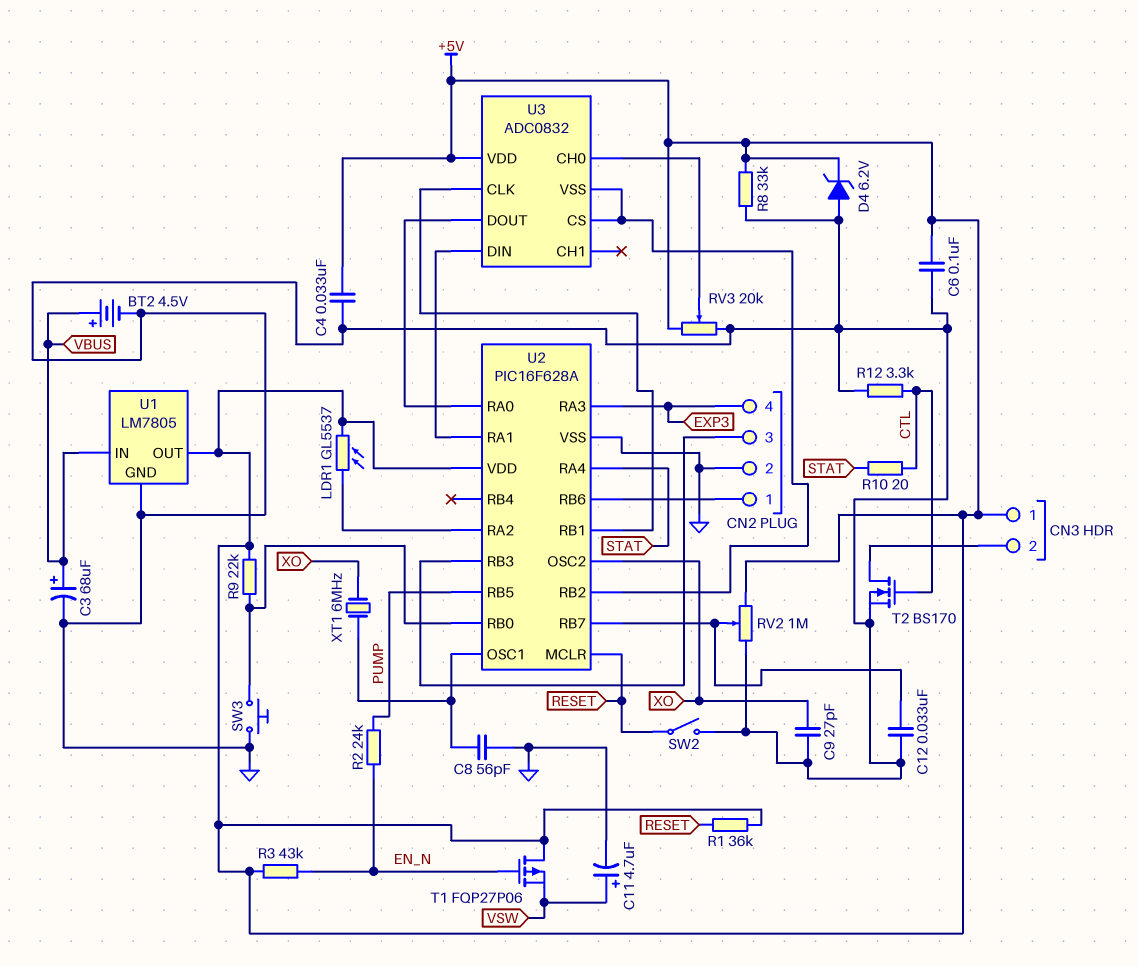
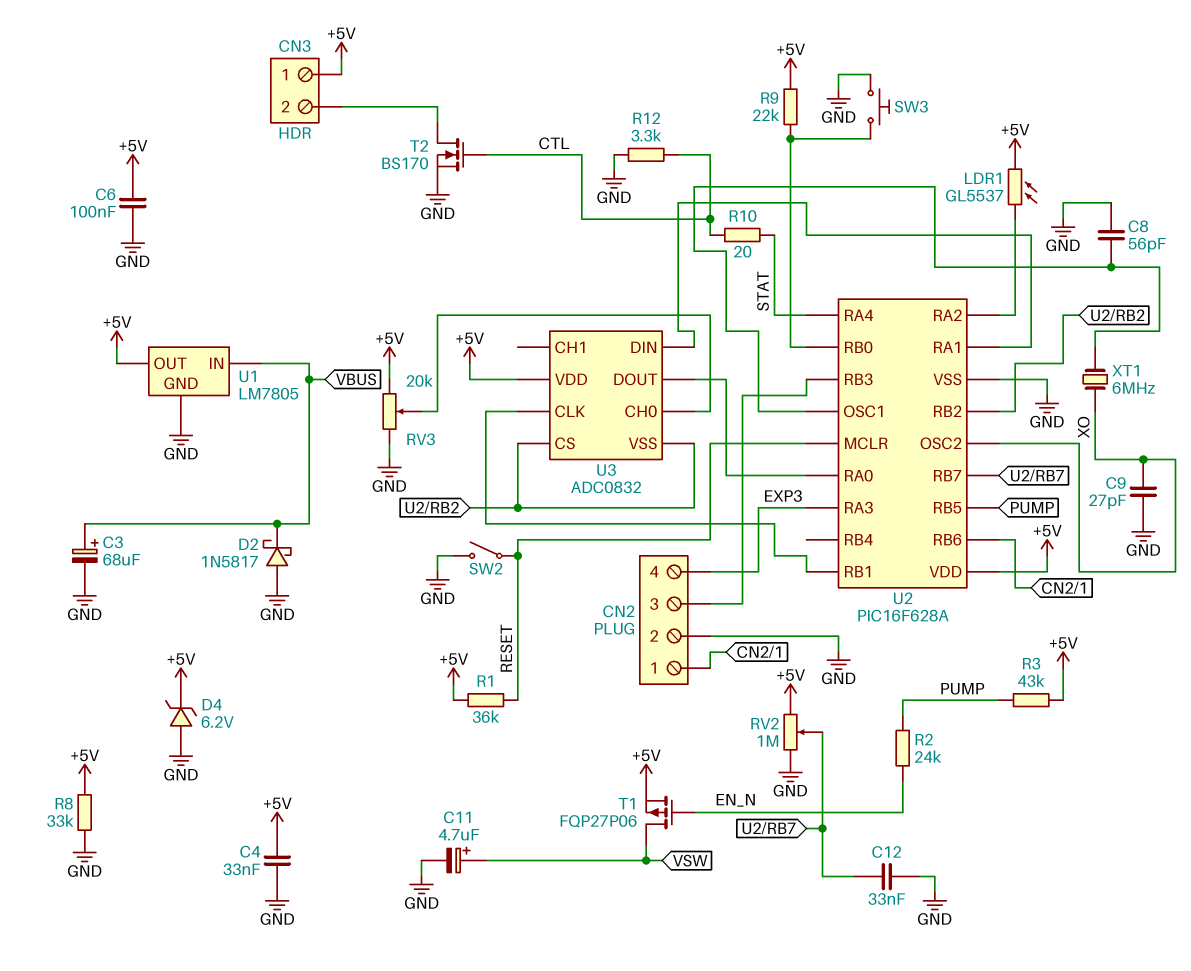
BT2: 4.5V (plus VBUS, minus GND) -> none
D2: none -> schottky 1N5817 (A GND, K VBUS)
R3: 43k (+5V, EN_N) -> 43k (+5V, PUMP)
T1: PMOS FQP27P06 (G EN_N, D +5V, S VSW) -> PMOS FQP27P06 (G EN_N, D VSW, S +5V)

